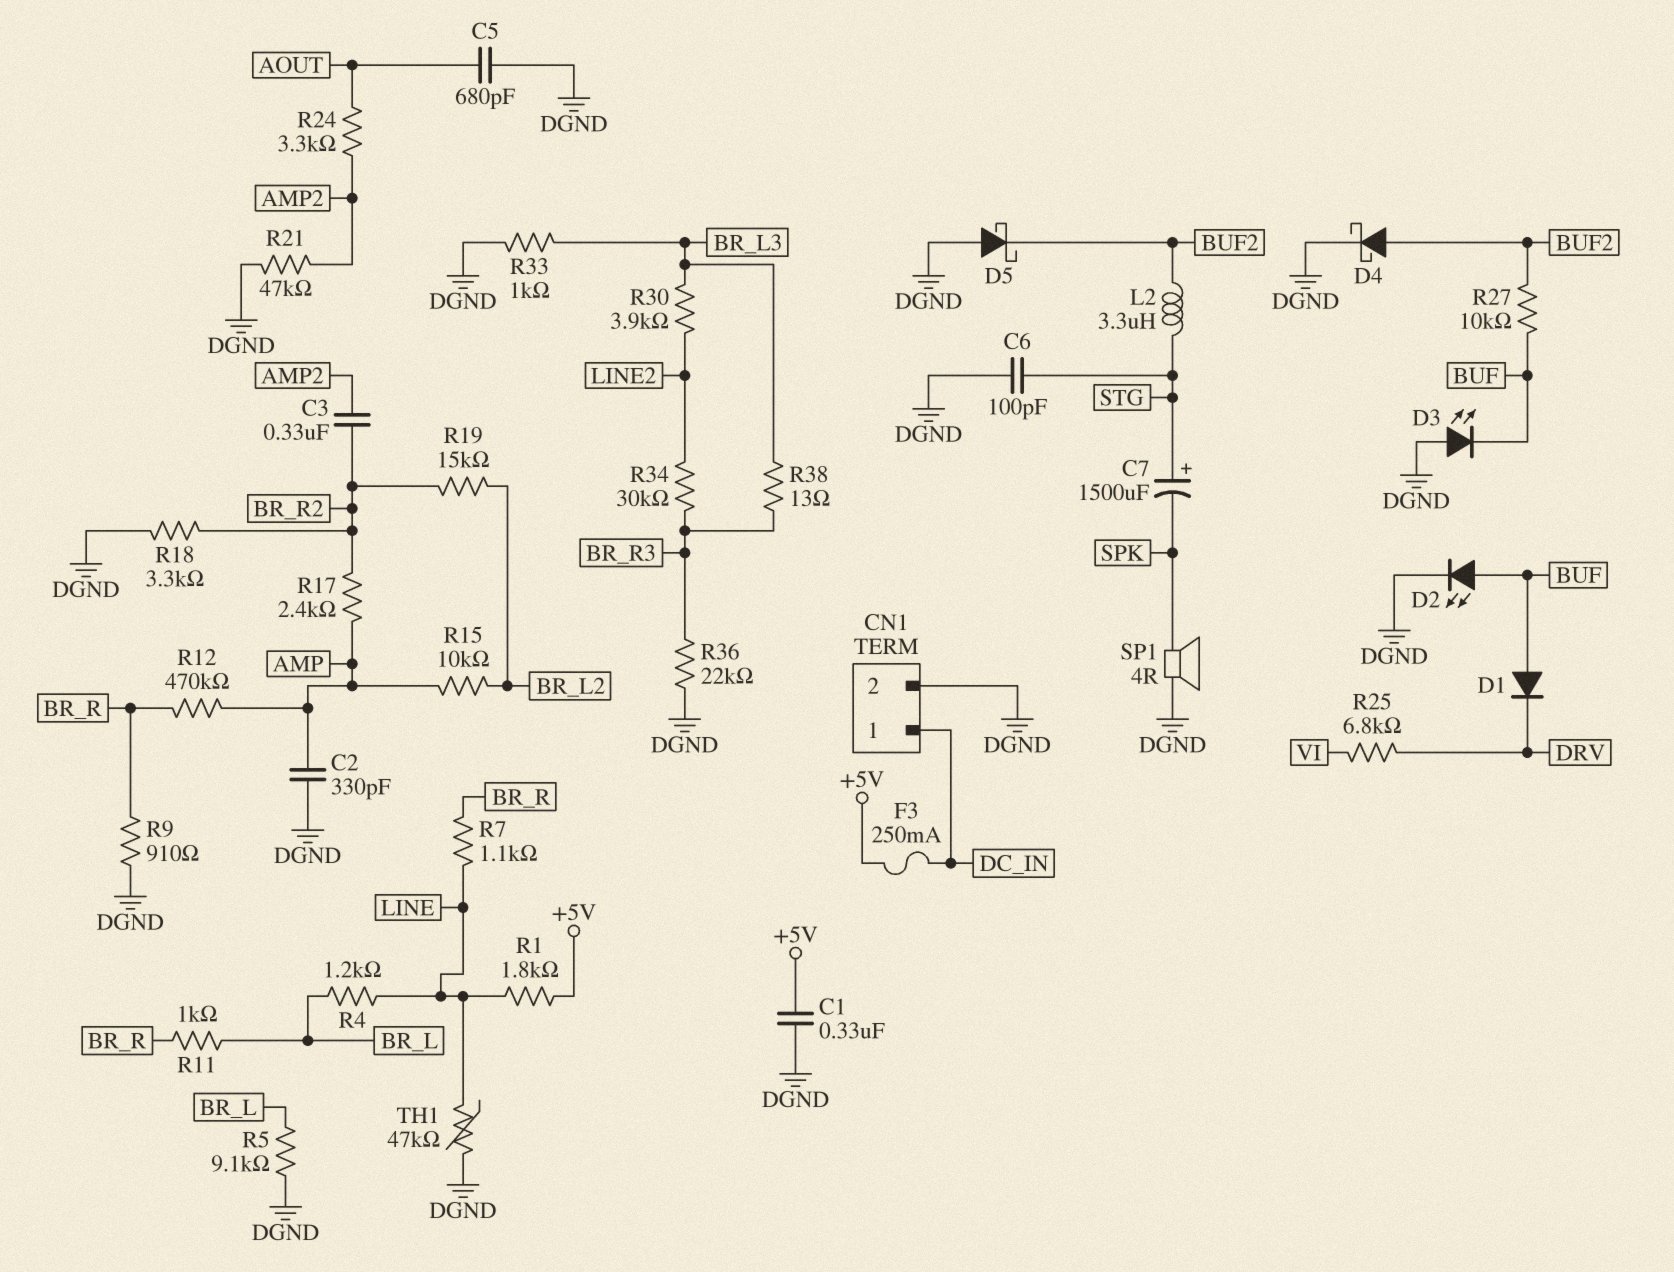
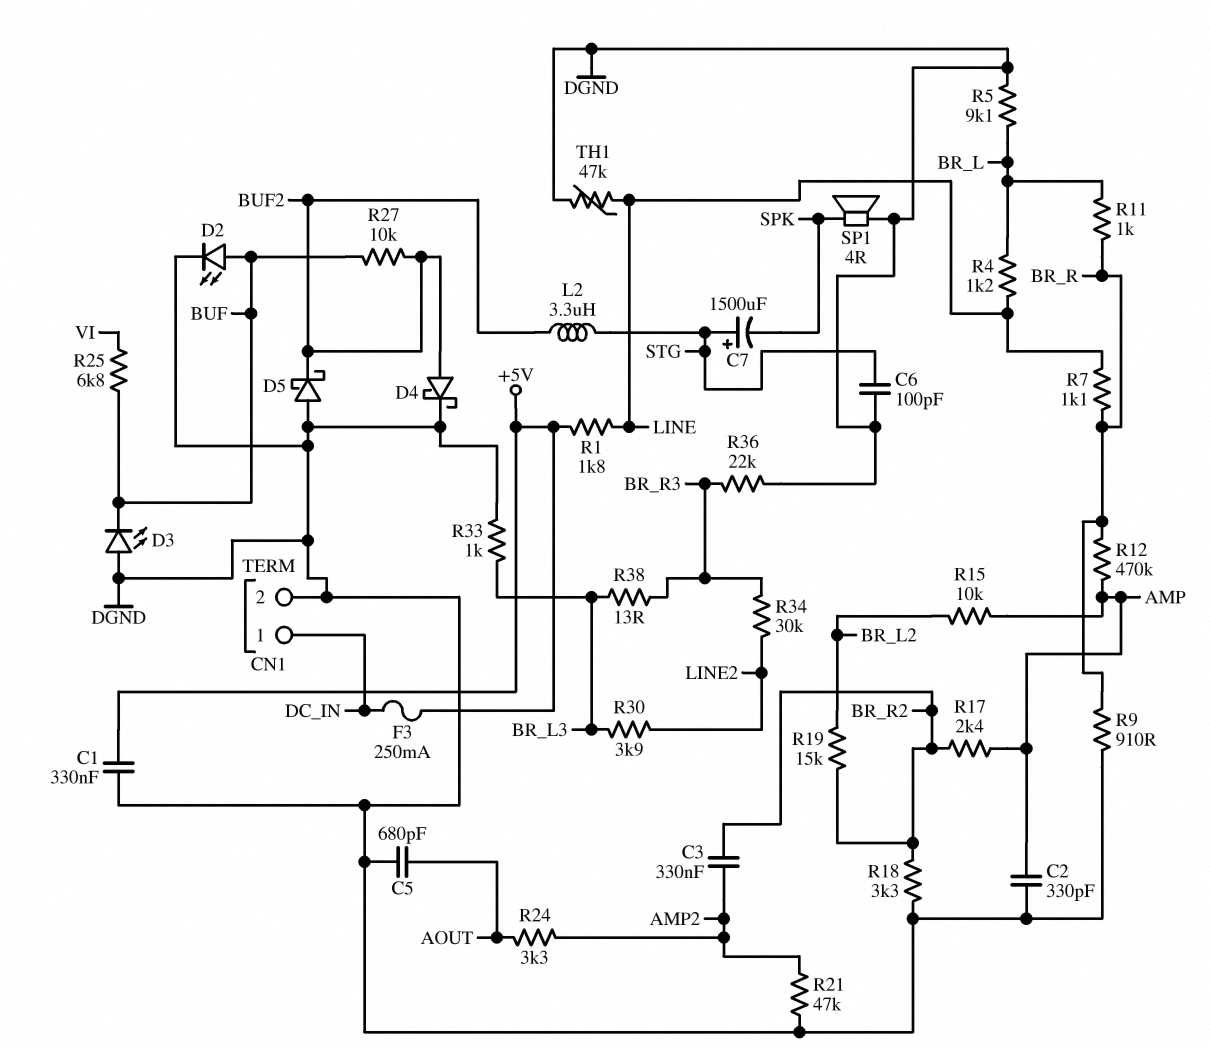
D1: diode (A BUF, K DRV) -> none
R25: 6.8k (DRV, VI) -> 6.8k (BUF, VI)

